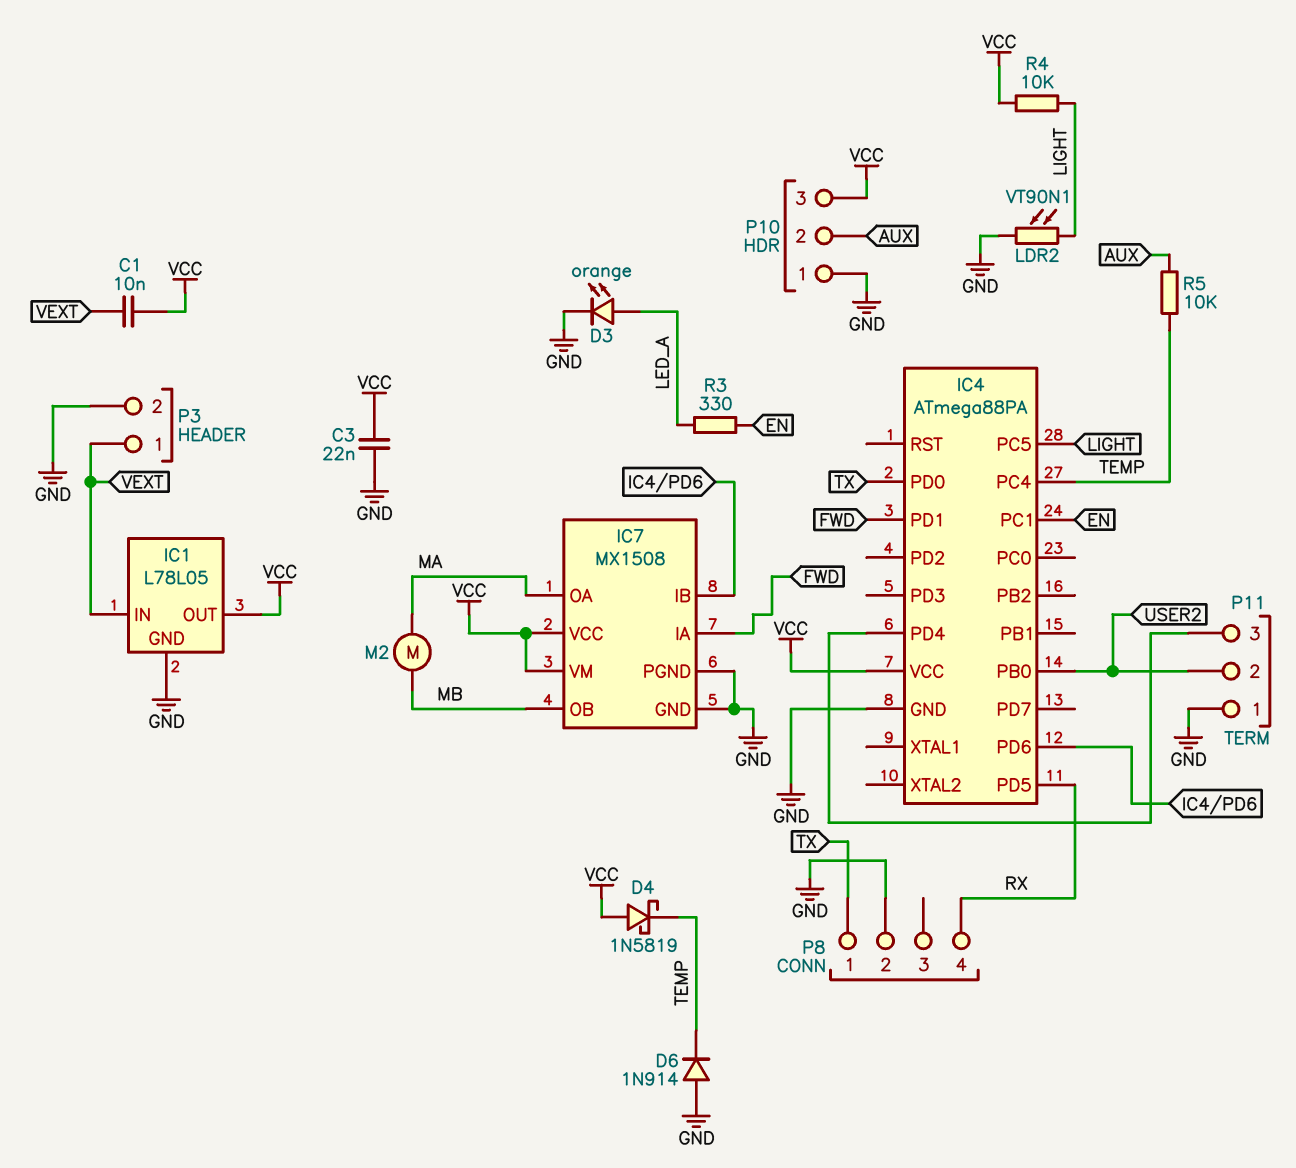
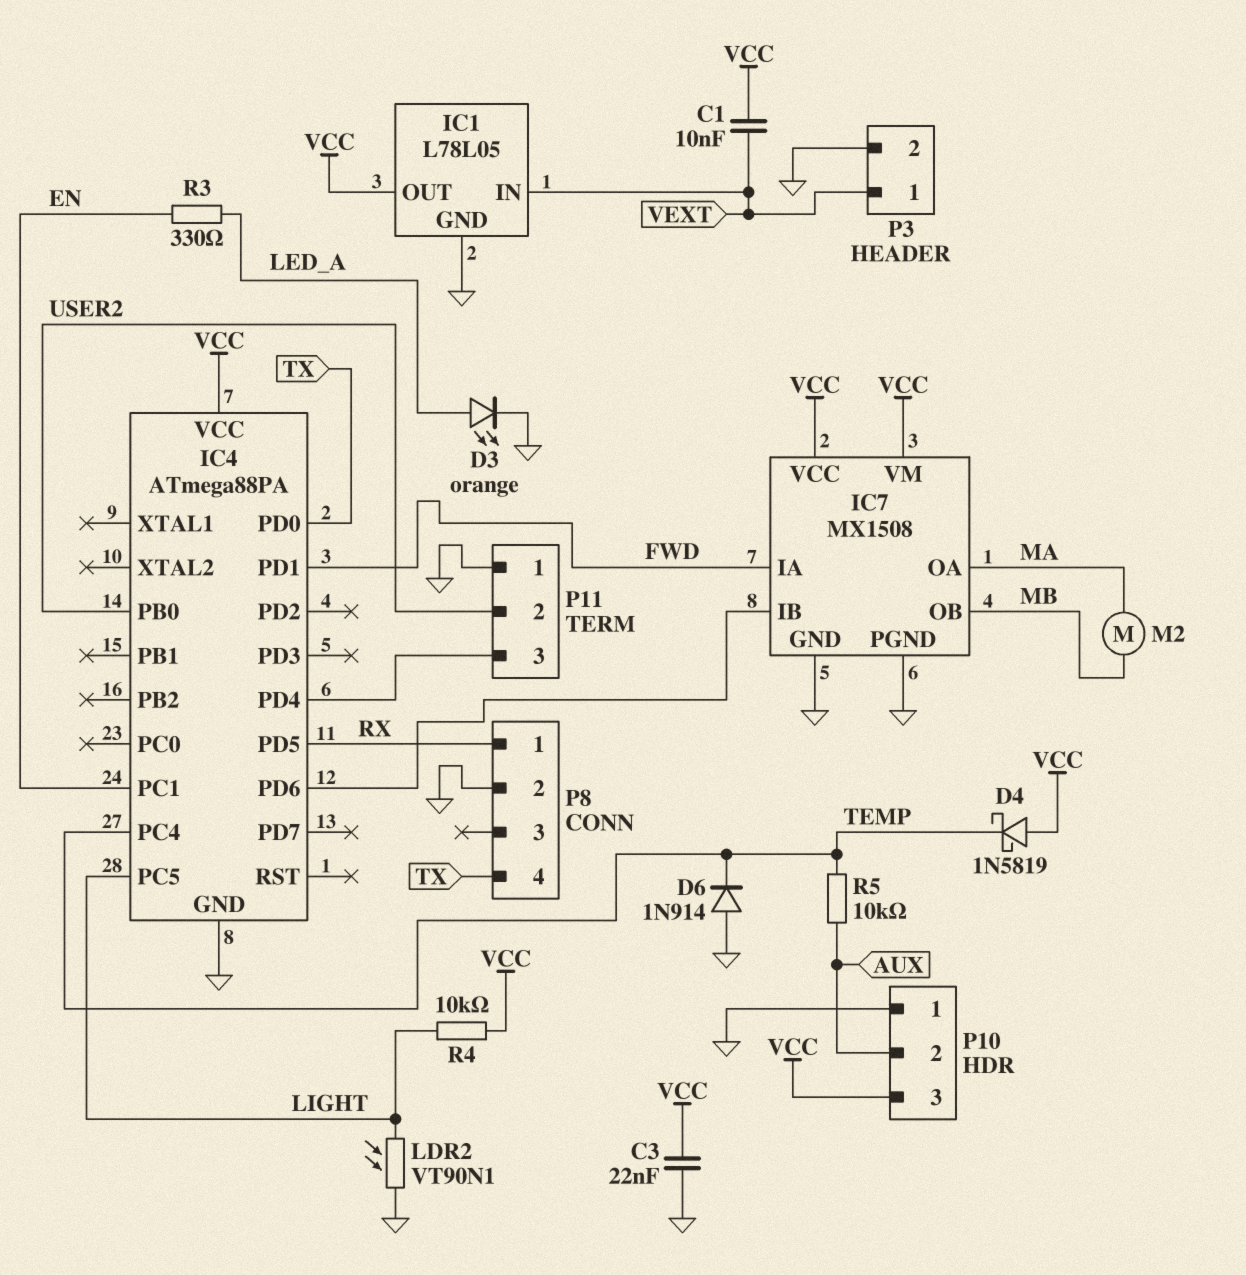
P8 pin 1: TX -> RX
P8 pin 4: RX -> TX

